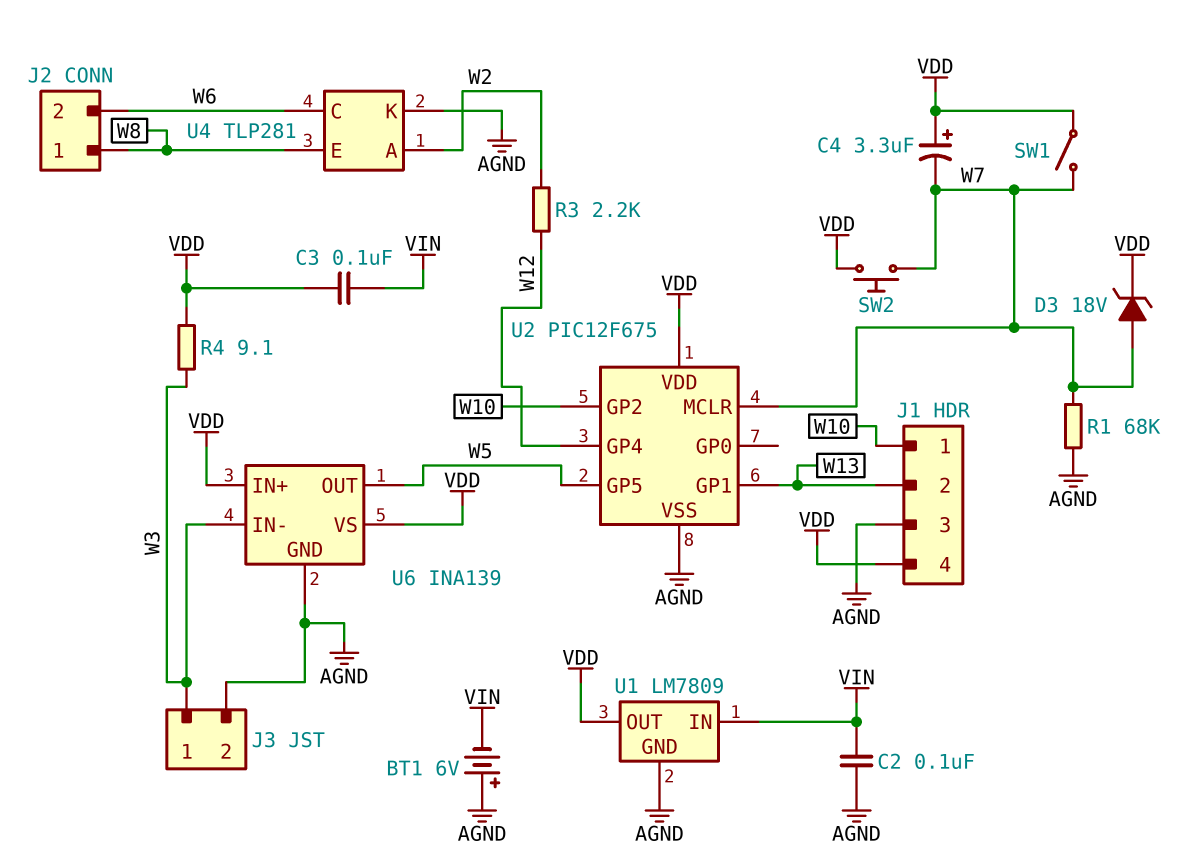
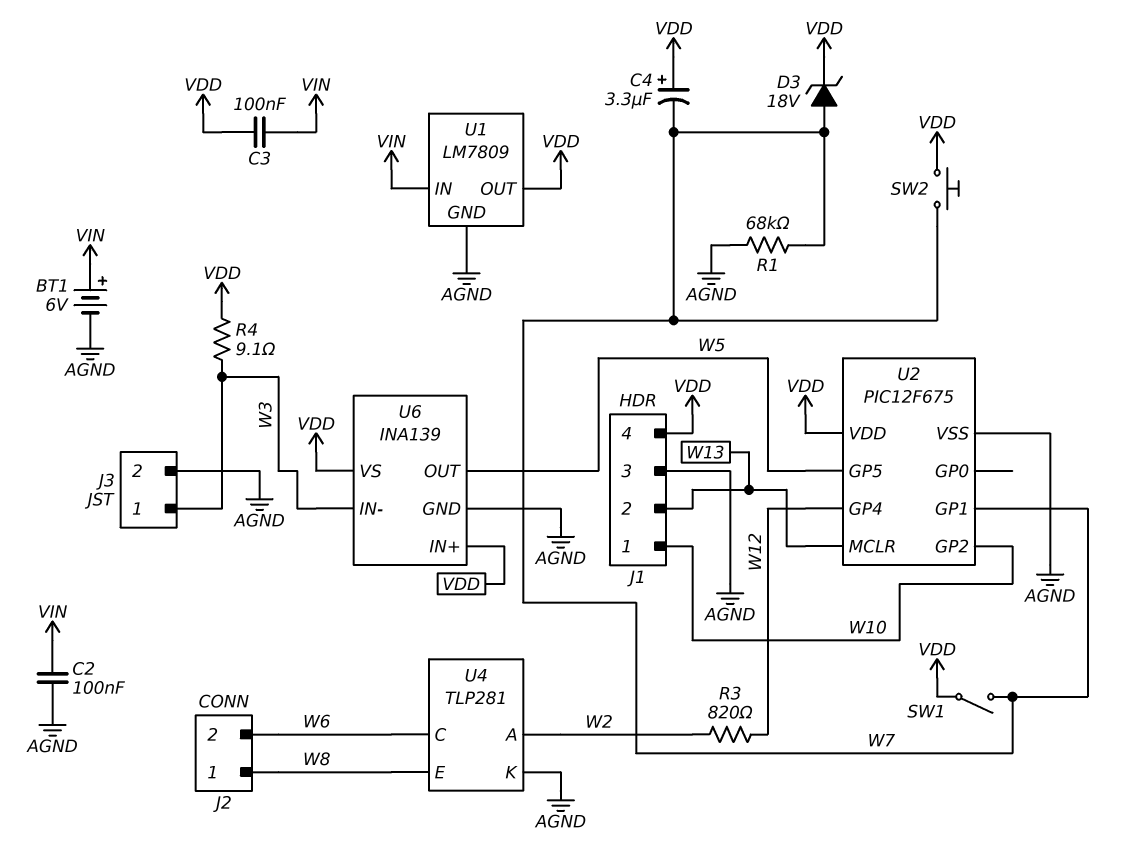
BT1: 6V (plus AGND, minus VIN) -> 6V (plus VIN, minus AGND)
R3: 2.2k (W2, W12) -> 820 (W2, W12)
U2 pin GP1: W13 -> W7
U2 pin MCLR: W7 -> W13

